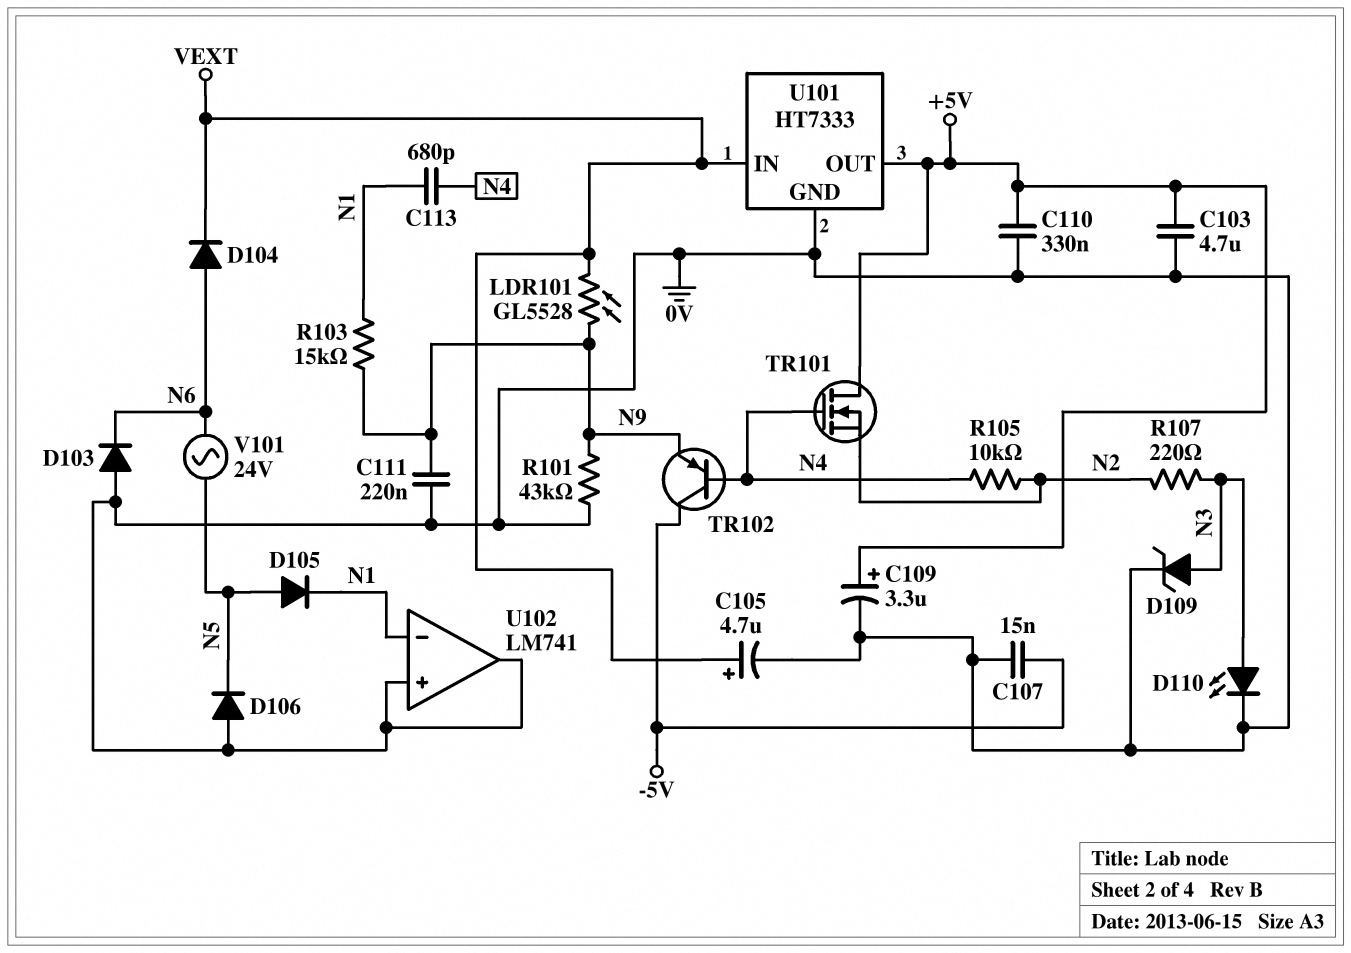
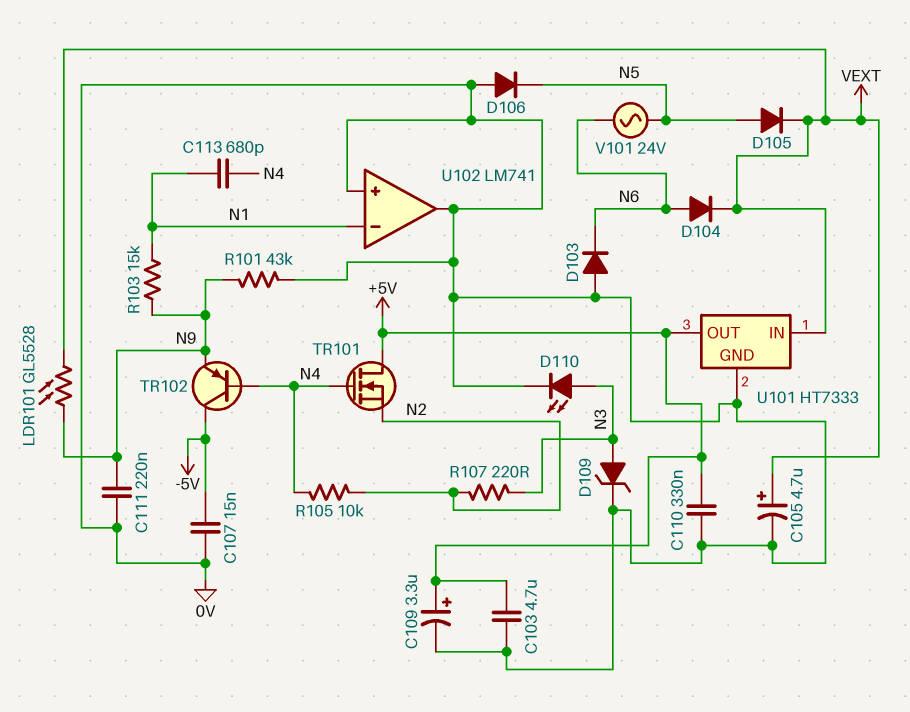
D105: diode (A N5, K N1) -> diode (A N5, K VEXT)

